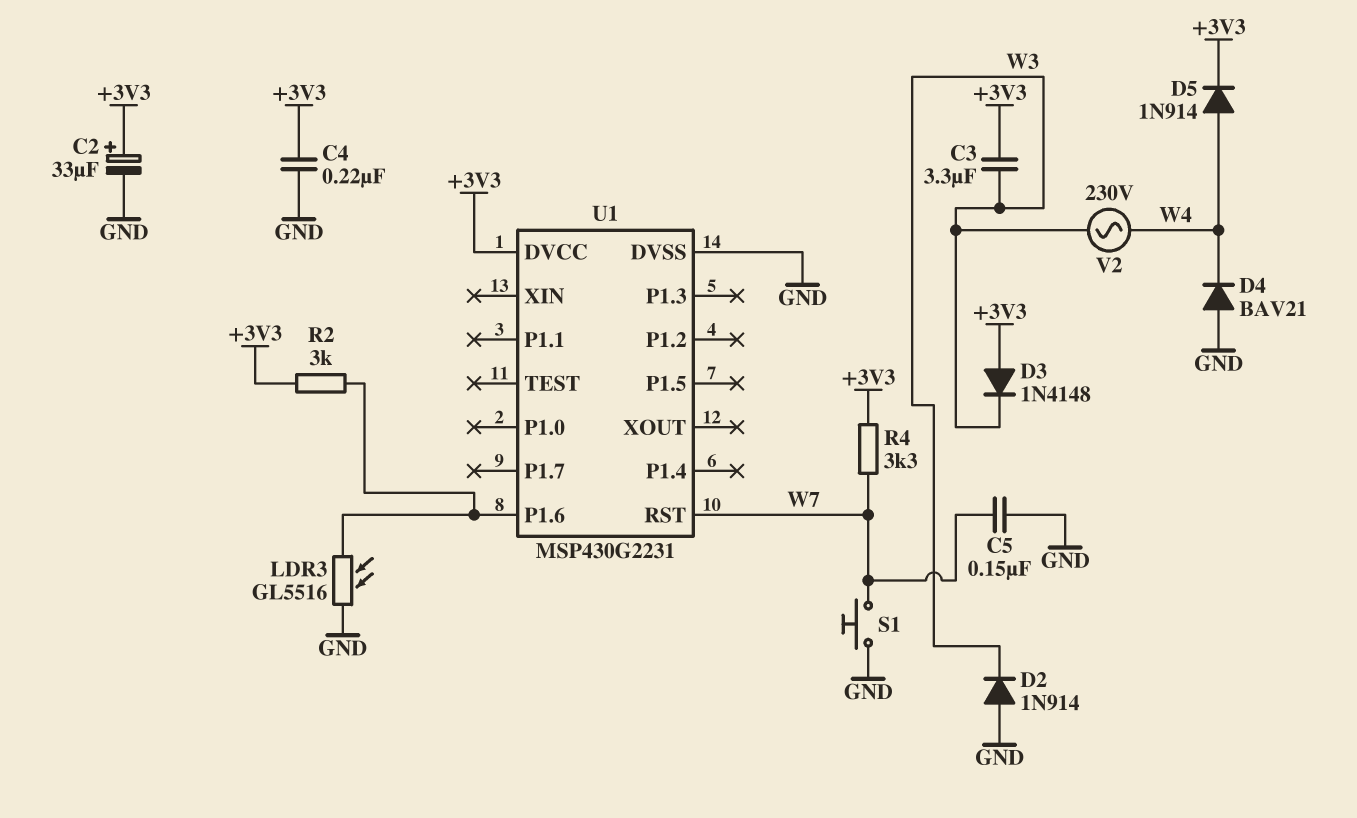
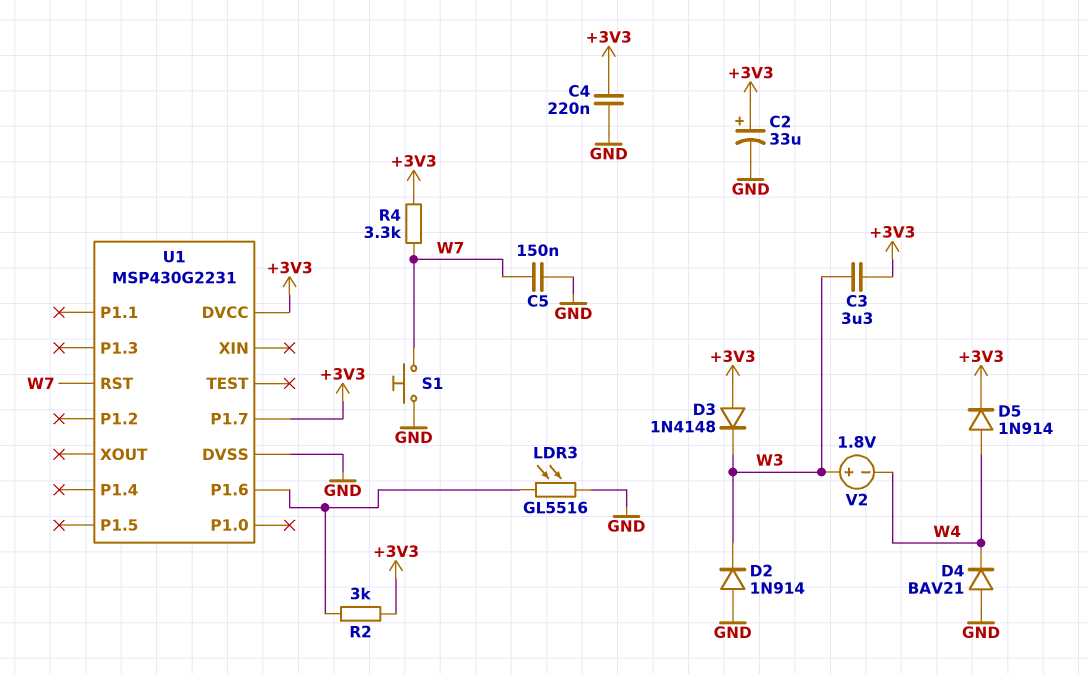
U1 pin P1.7: none -> +3V3
V2: AC 230V (W3, W4) -> 1.8V (plus W3, minus W4)

